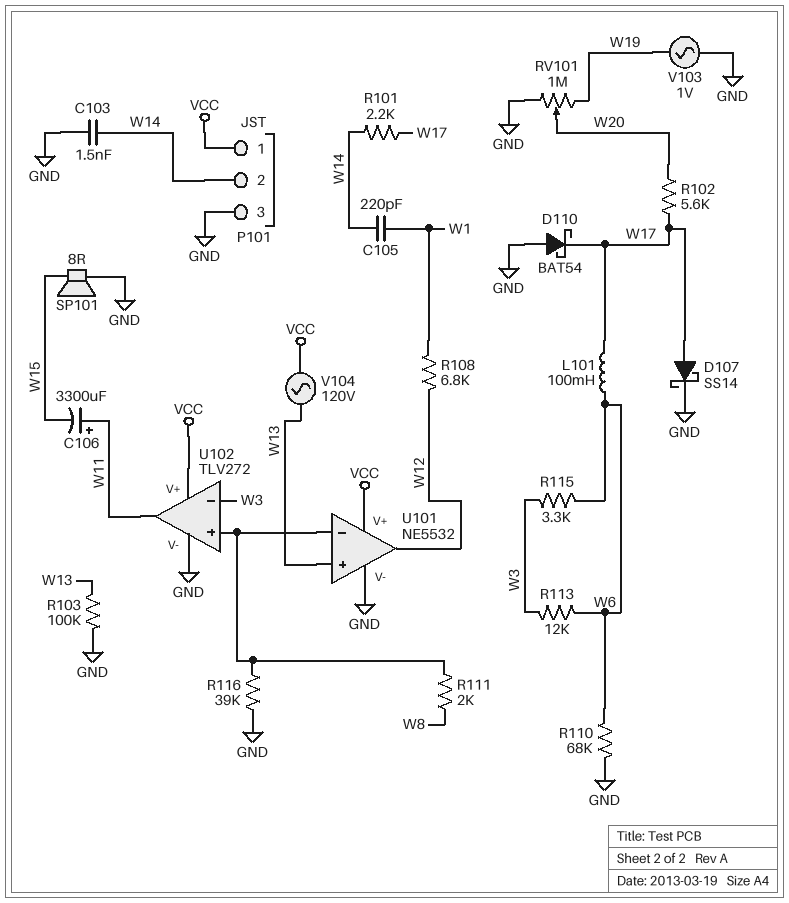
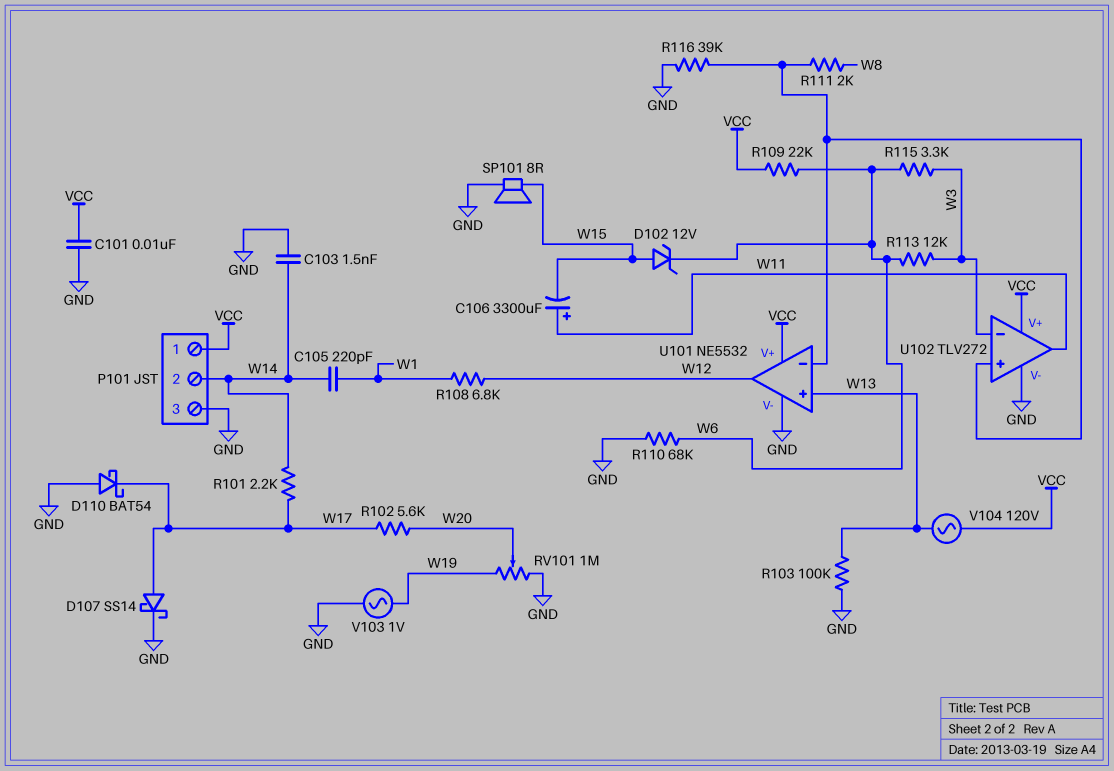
C101: none -> 10nF (GND, VCC)
D102: none -> zener 12V (A W15, K W6)
L101: 100mH (W6, W17) -> none
R109: none -> 22k (VCC, W6)

